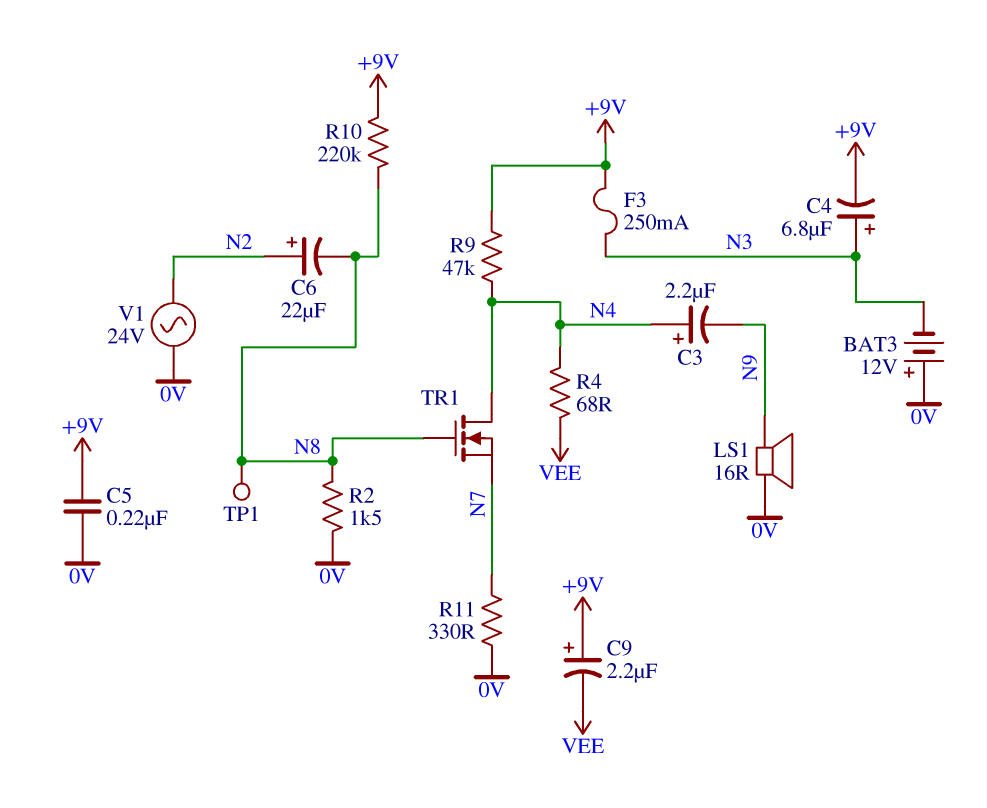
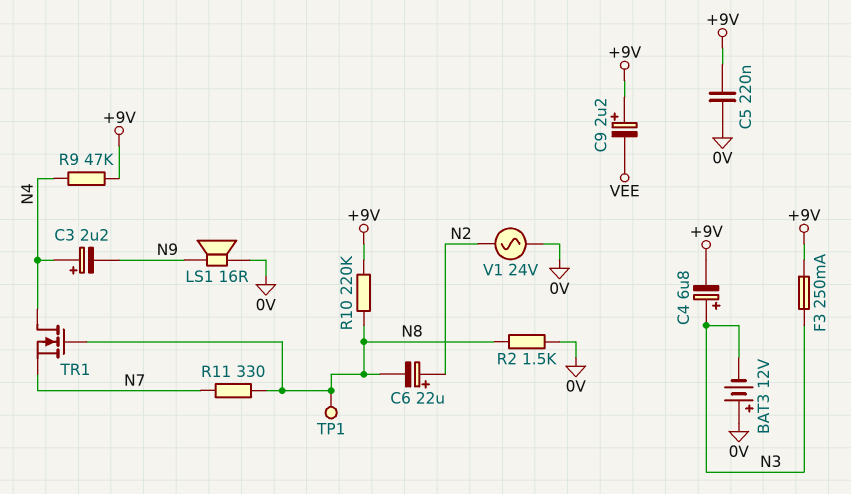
R4: 68 (N4, VEE) -> none
R11: 330 (0V, N7) -> 330 (N7, N8)

